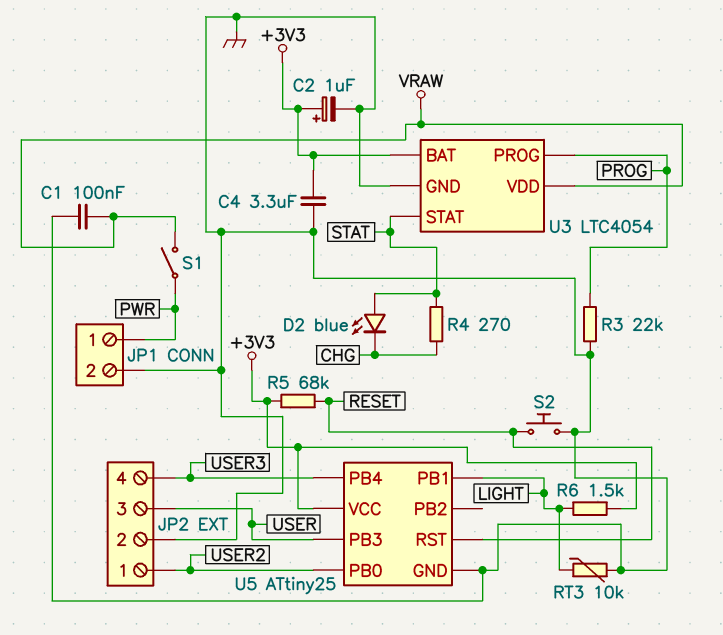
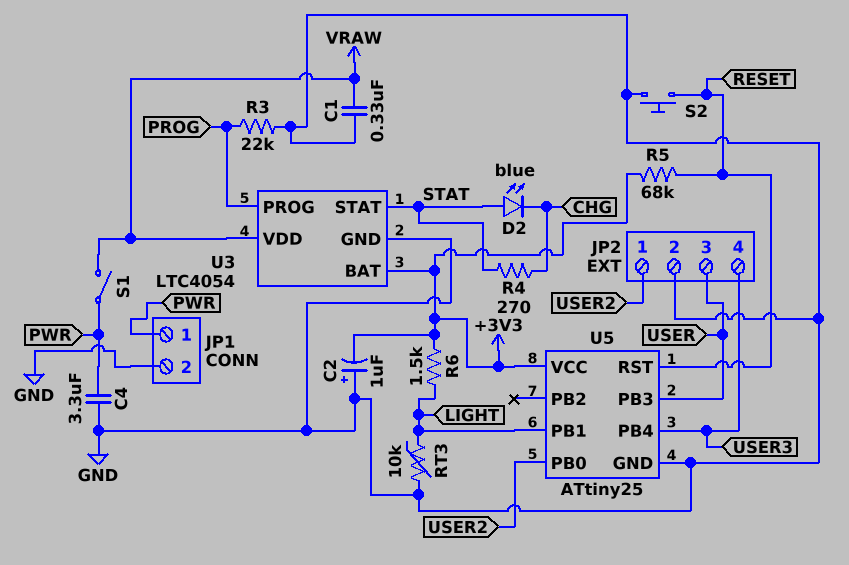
C1: 100nF (GND, VRAW) -> 330nF (GND, VRAW)
C2: 1uF (plus +3V3, minus GND) -> 1uF (plus GND, minus +3V3)
C4: 3.3uF (+3V3, GND) -> 3.3uF (GND, PWR)

